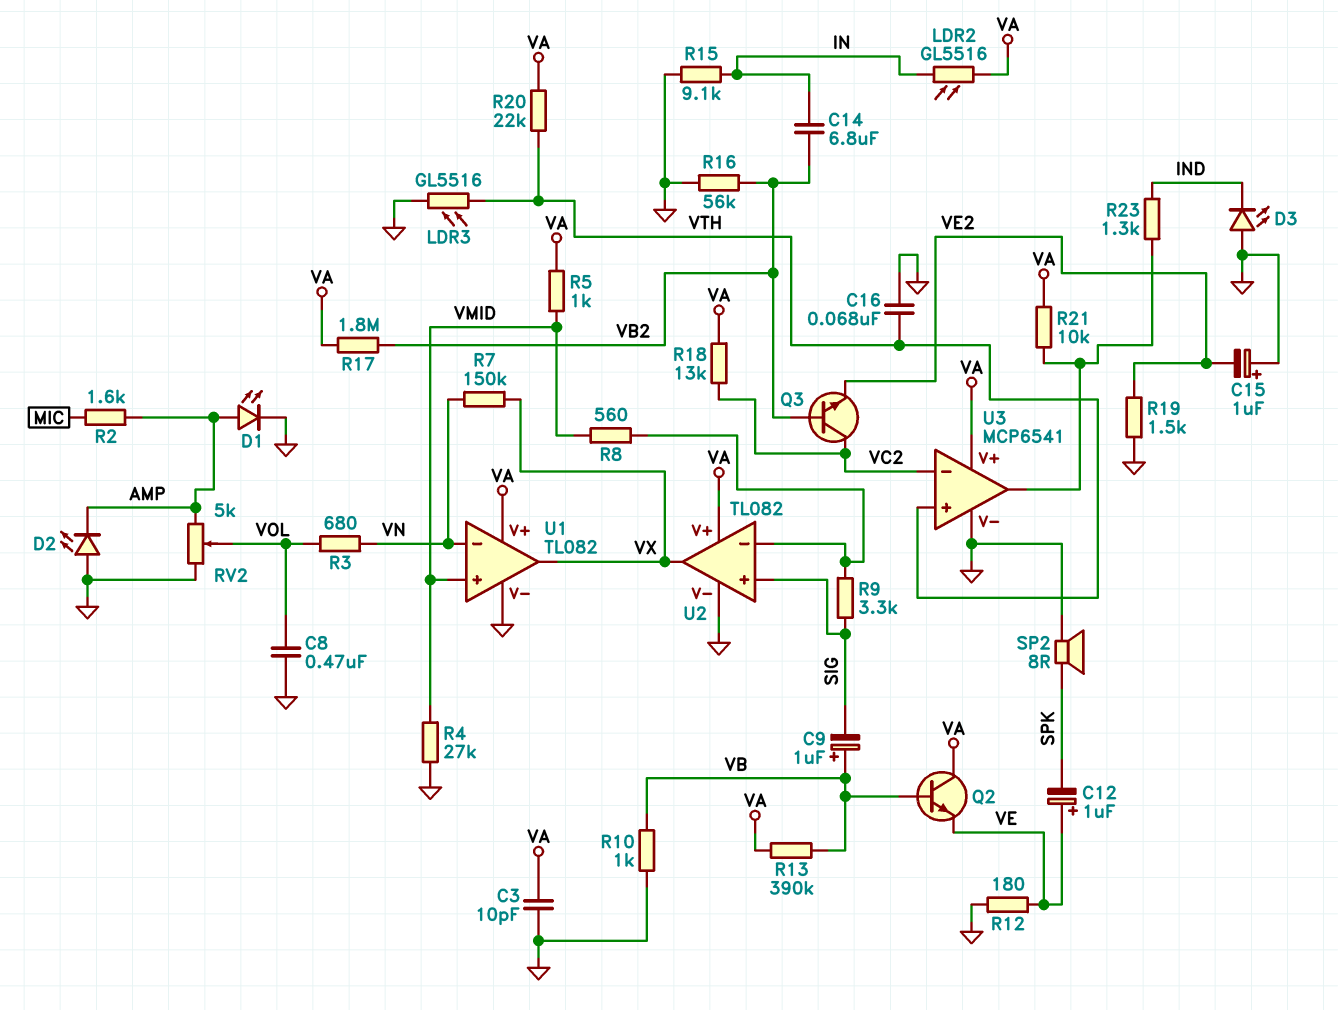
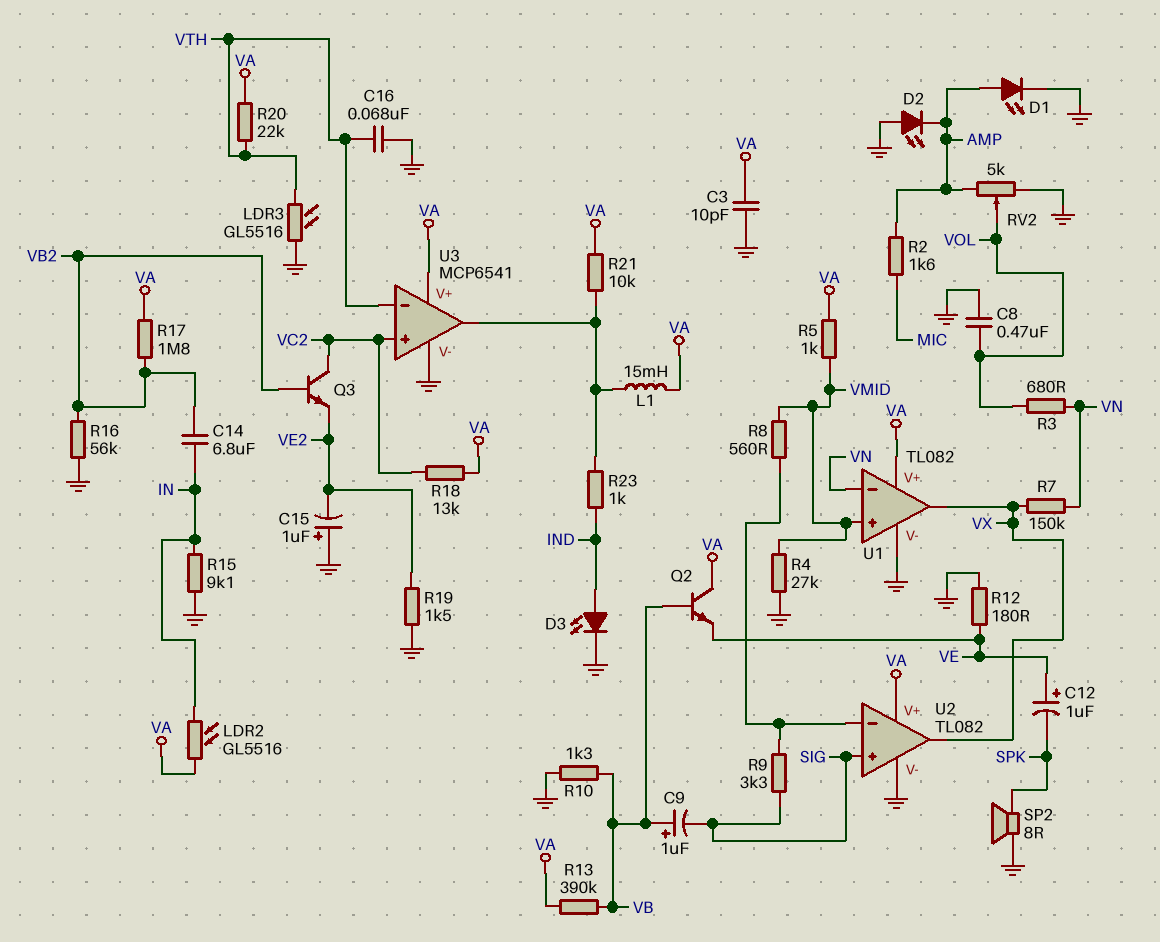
D3: LED (A GND, K IND) -> LED (A IND, K GND)
L1: none -> 15mH (U3/out, VA)
R10: 1k (GND, VB) -> 1.3k (GND, VB)
R23: 1.3k (IND, U3/out) -> 1k (IND, U3/out)
U3 pin in+: VTH -> VC2
U3 pin in-: VC2 -> VTH

